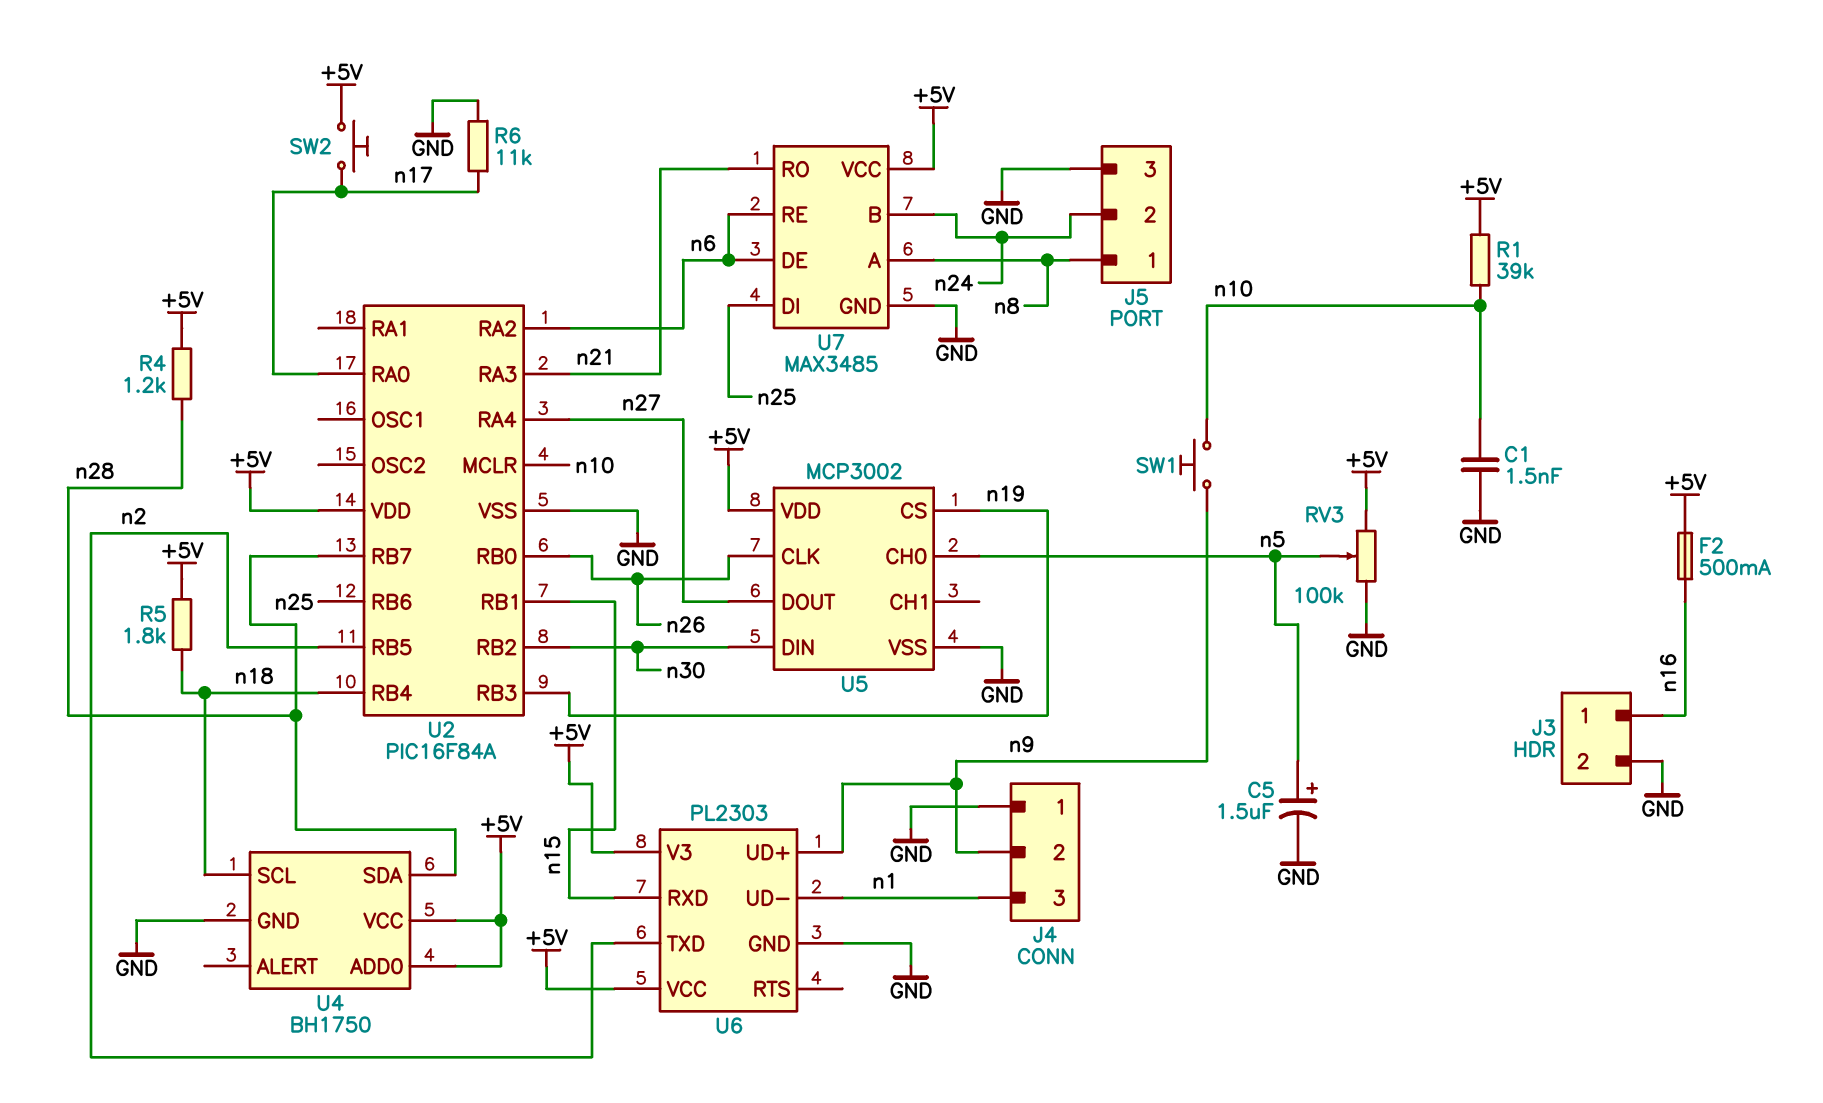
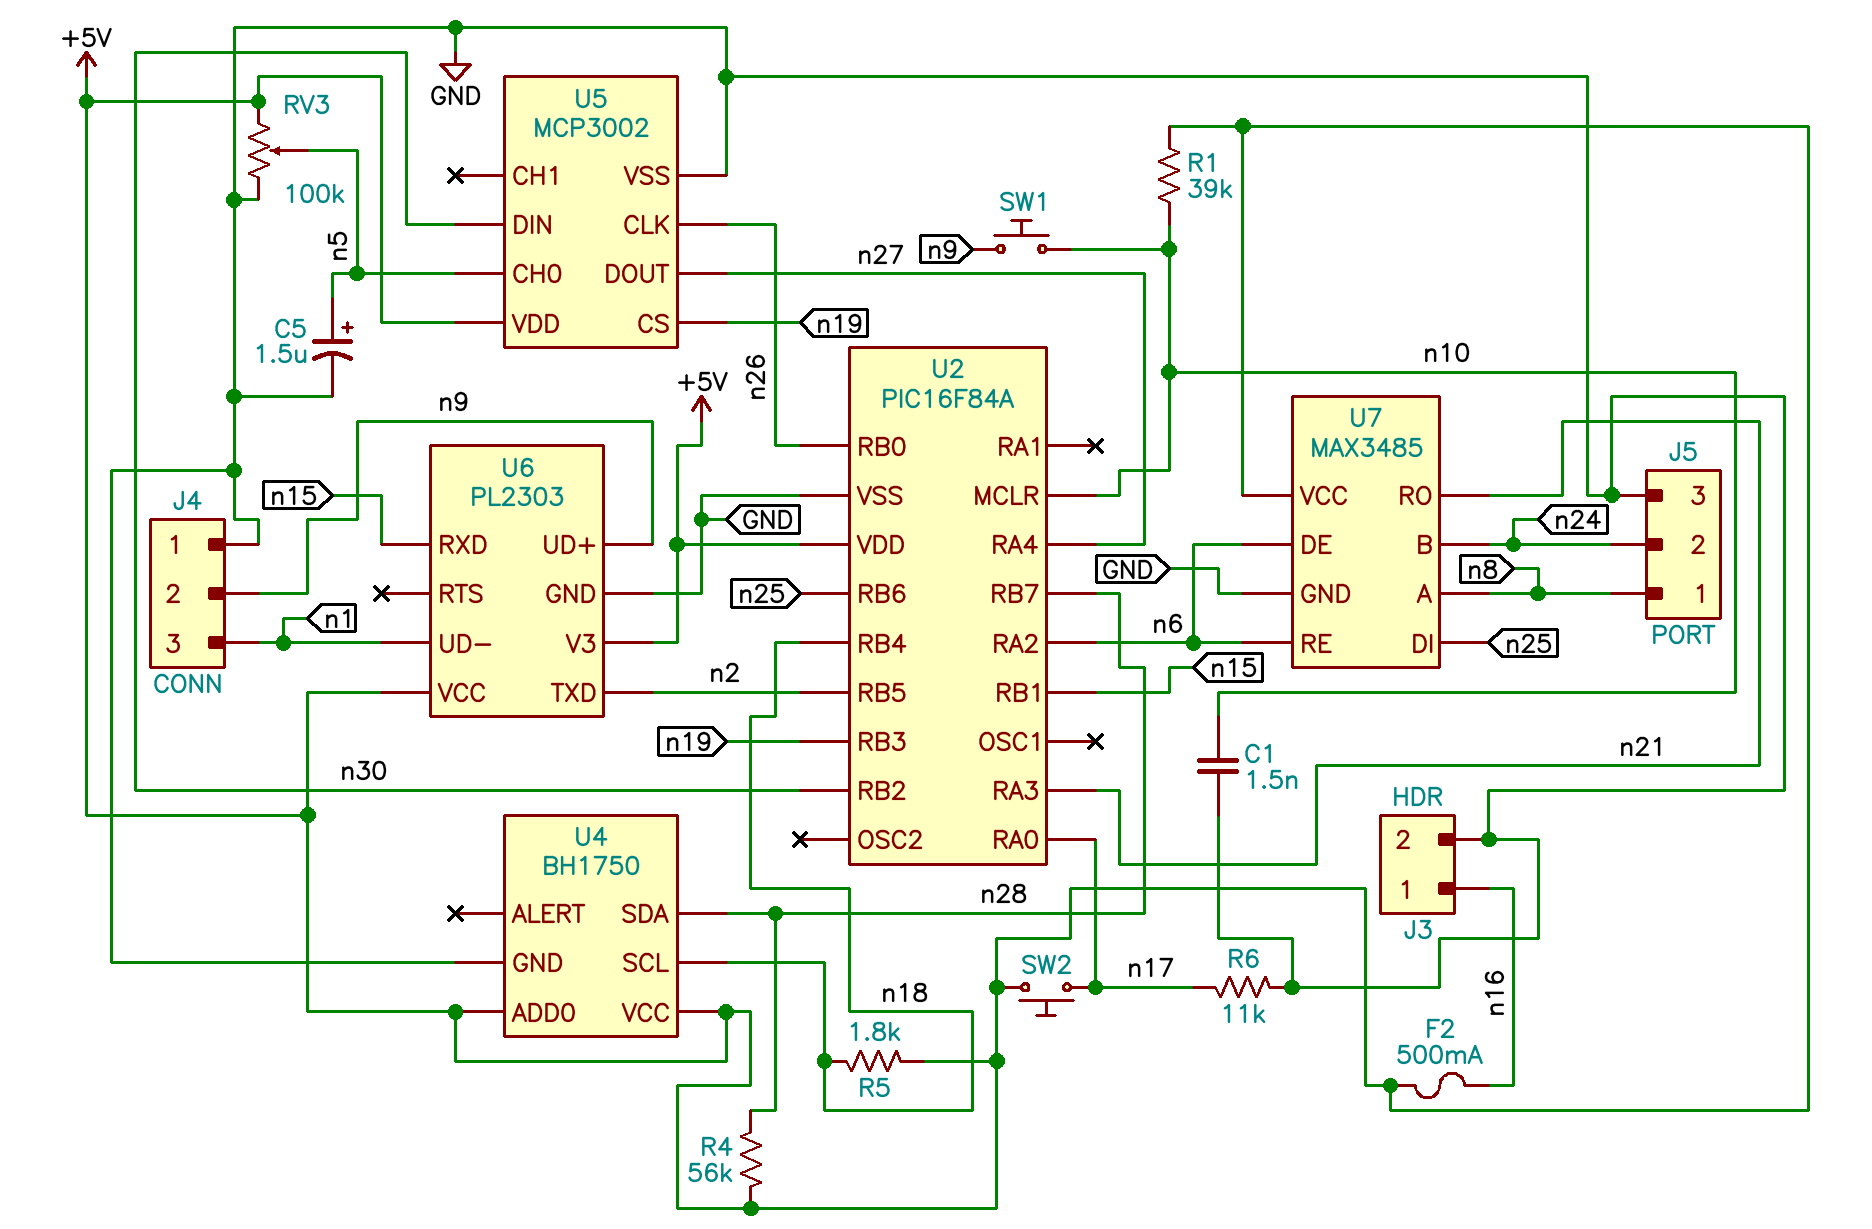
R4: 1.2k (+5V, n28) -> 56k (+5V, n28)

